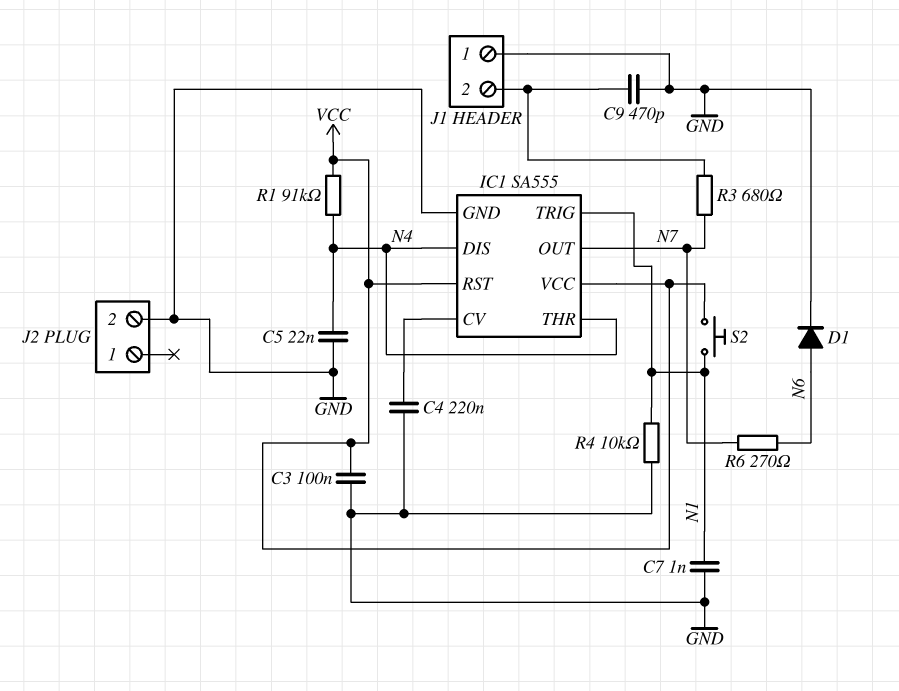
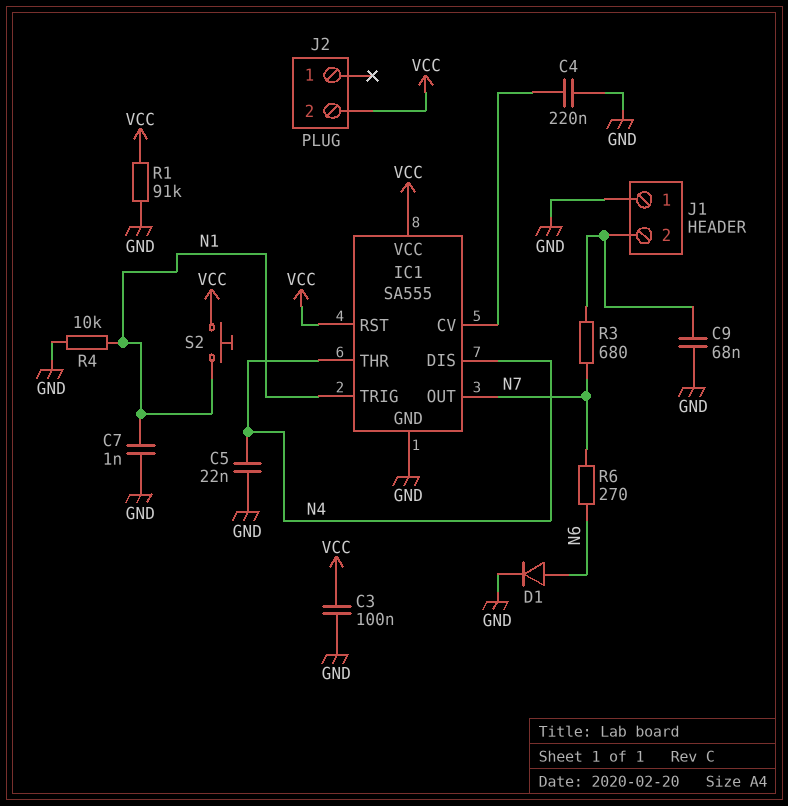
C9: 470pF (GND, J1/2) -> 68nF (GND, J1/2)
J2 pin 2: GND -> VCC
R1: 91k (N4, VCC) -> 91k (GND, VCC)

